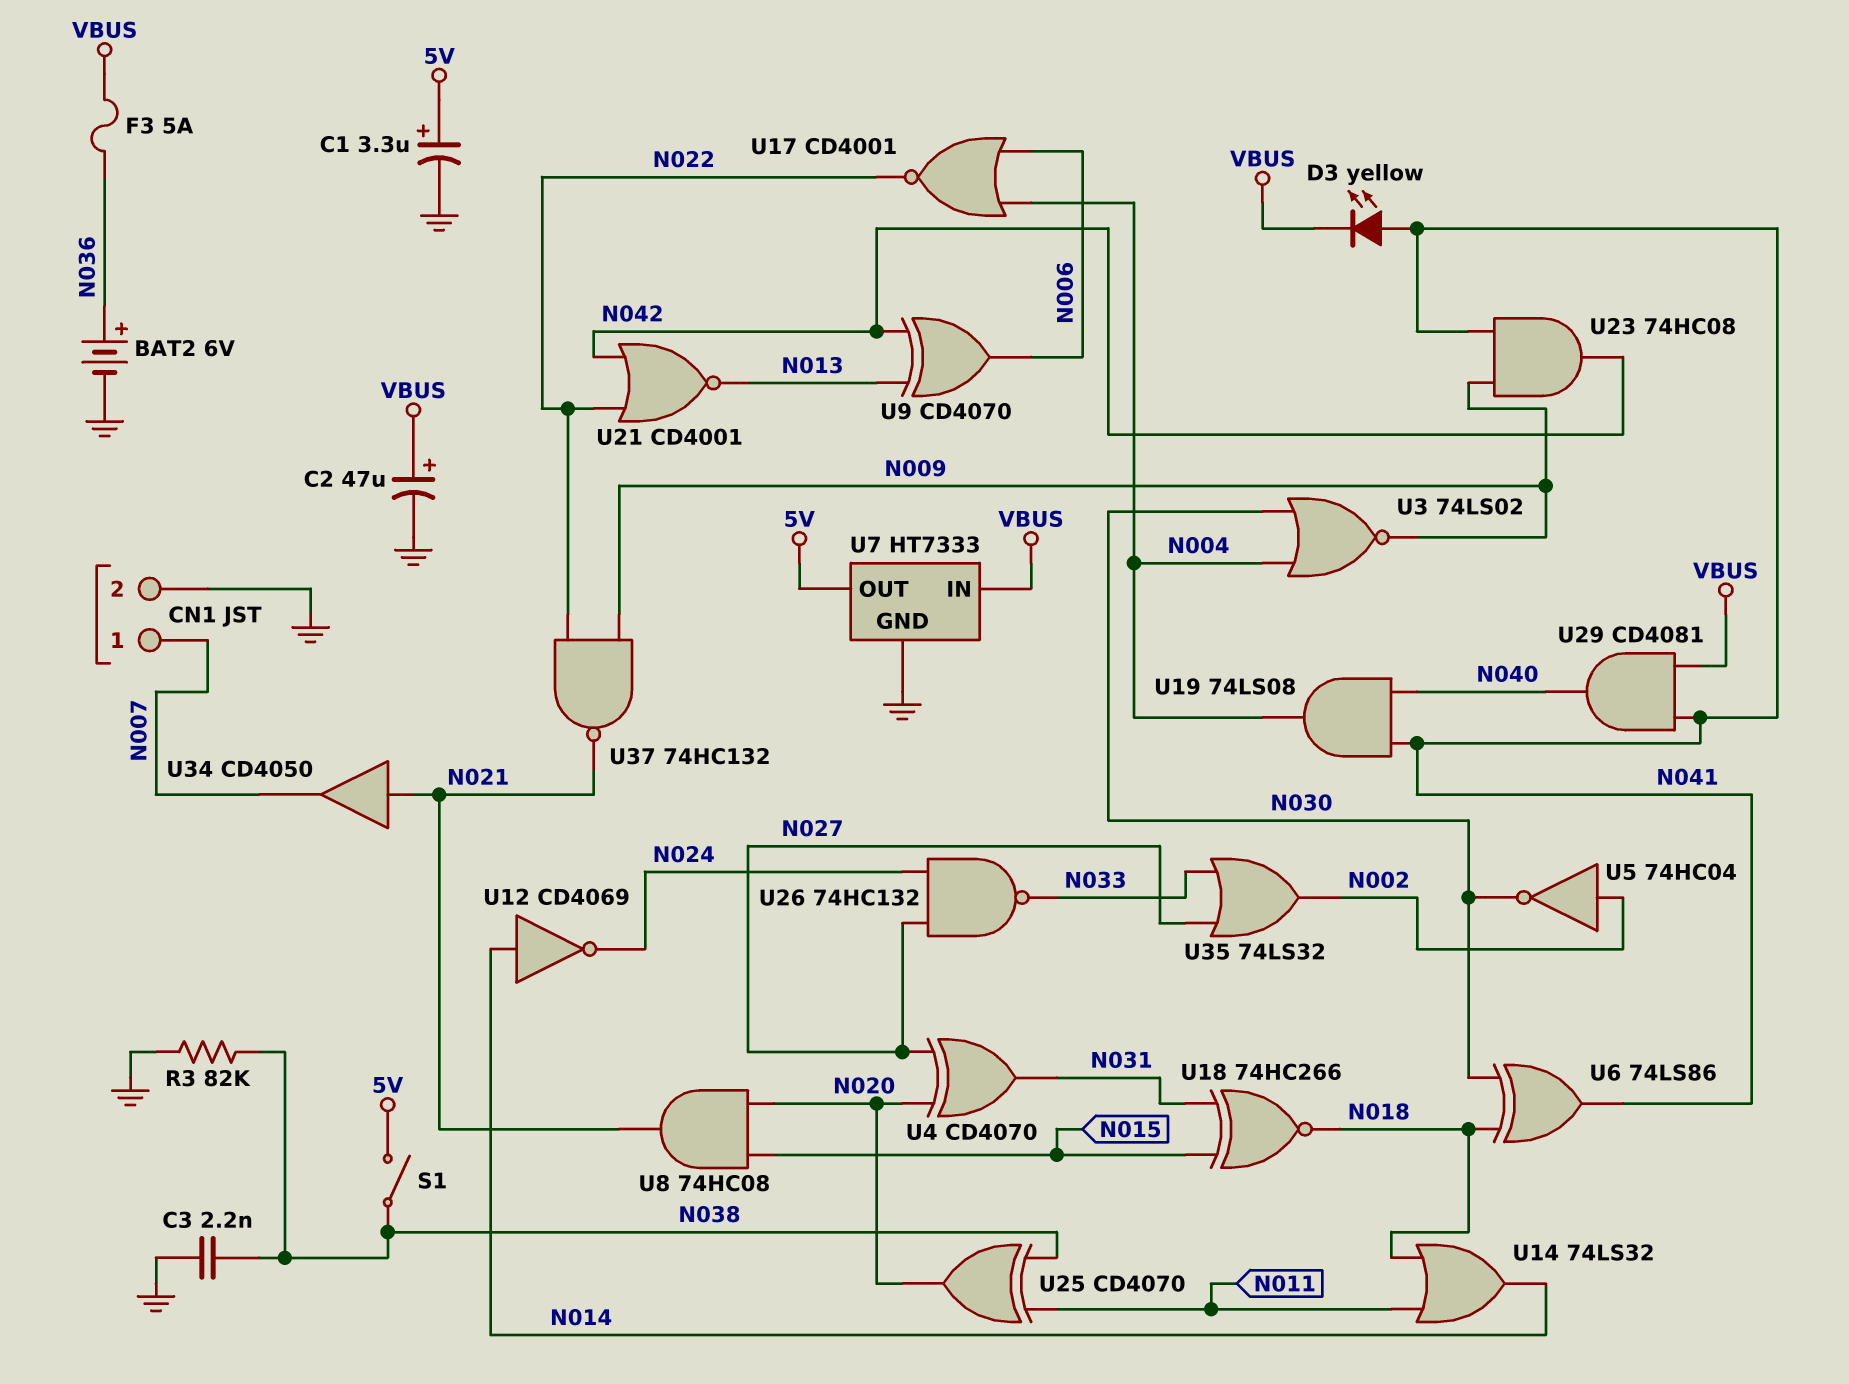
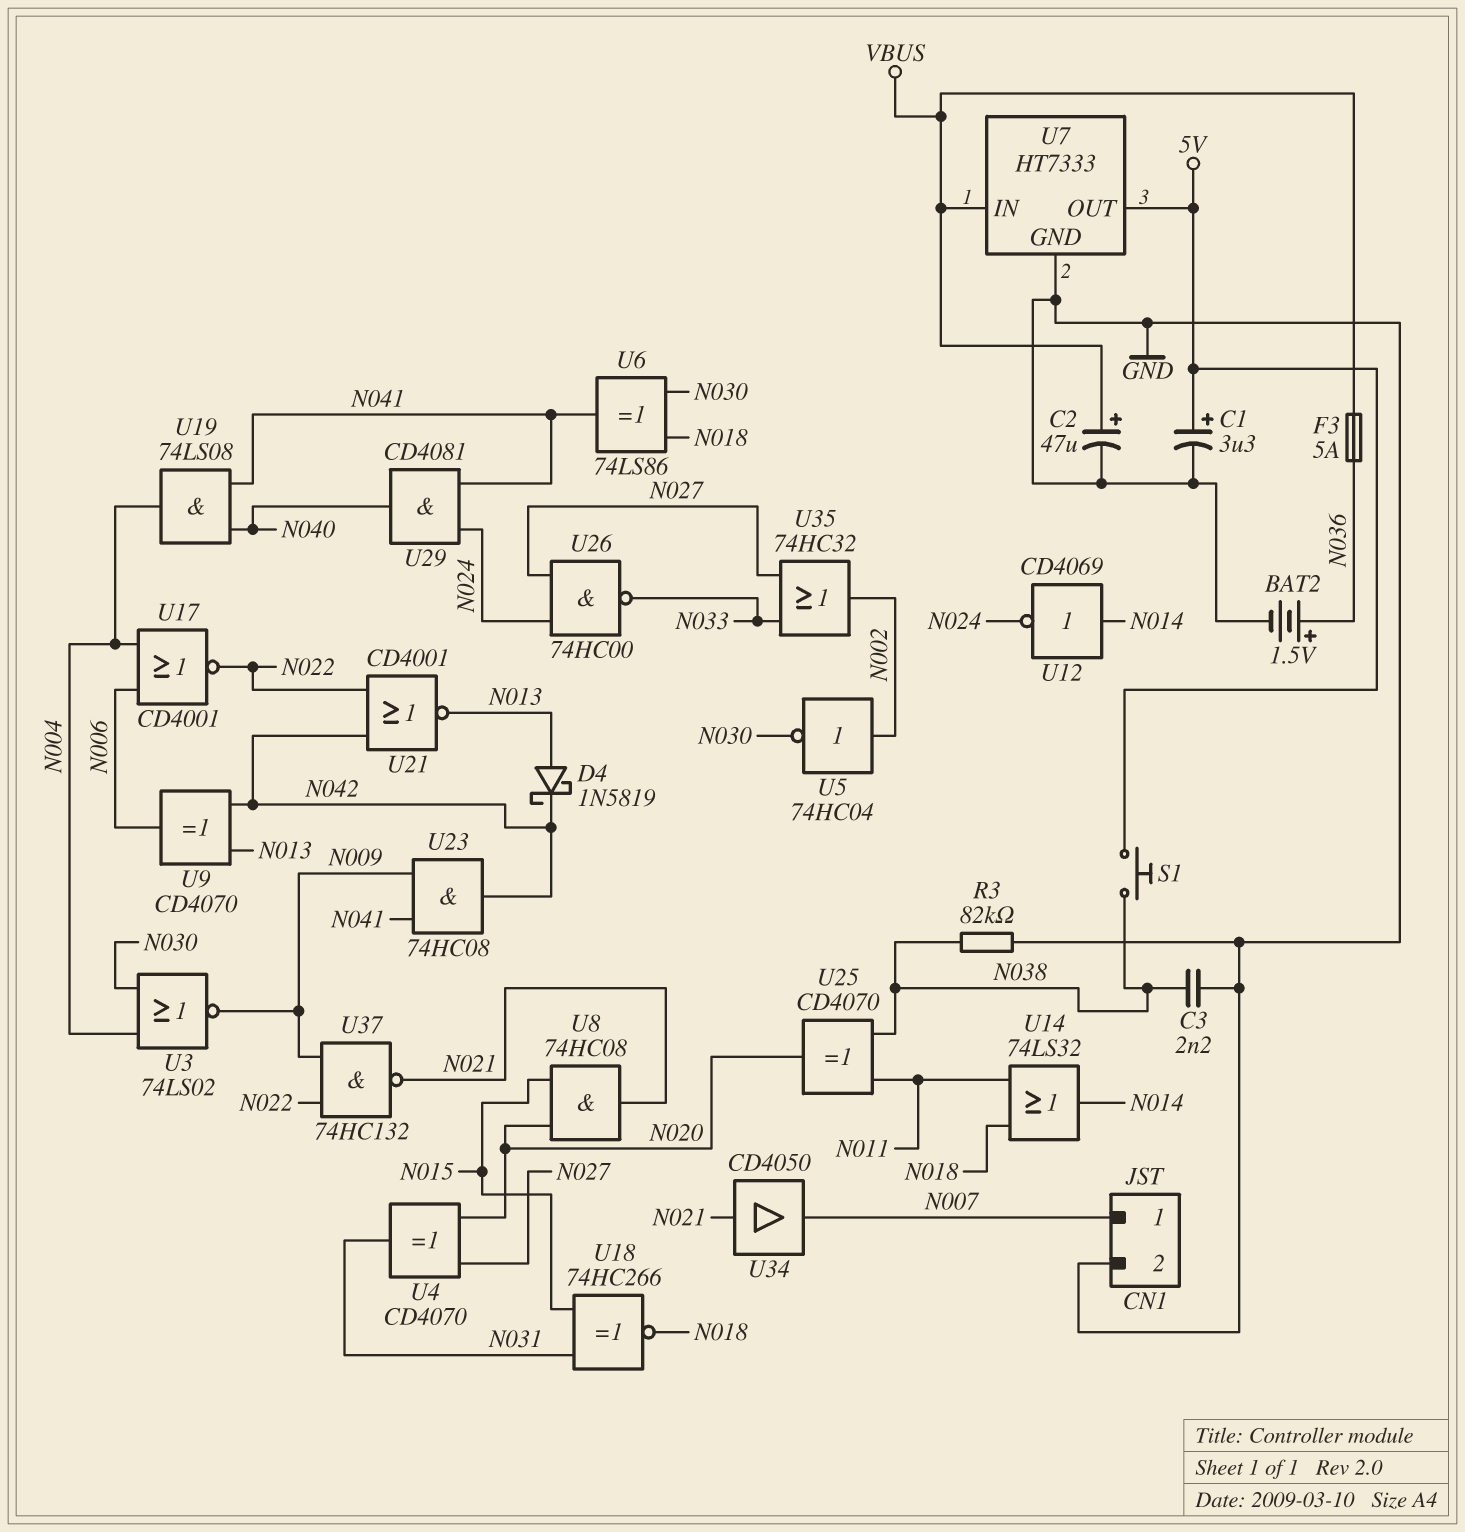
BAT2: 6V (plus N036, minus GND) -> 1.5V (plus N036, minus GND)
D3: LED yellow (A N041, K VBUS) -> none
D4: none -> schottky 1N5819 (A N013, K N042)
S1: switch (5V, N038) -> button (5V, N038)
U26: NAND 74HC132 (in N024, in N027, out N033) -> NAND 74HC00 (in N024, in N027, out N033)
U29: AND CD4081 (in N041, in VBUS, out N040) -> AND CD4081 (in N024, in N041, out N040)
U35: OR 74LS32 (in N027, in N033, out N002) -> OR 74HC32 (in N027, in N033, out N002)

